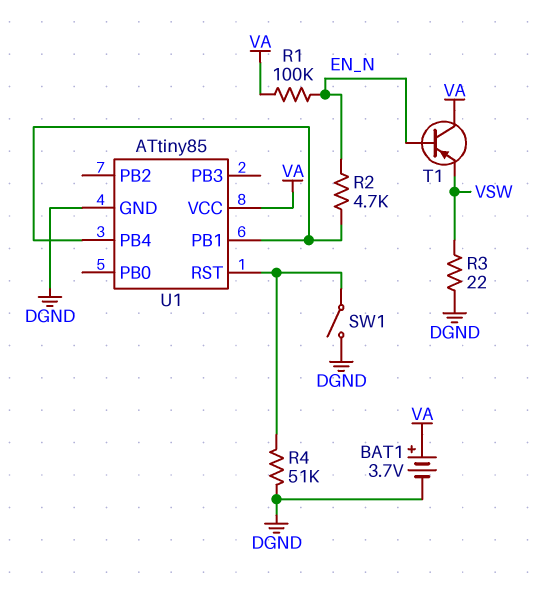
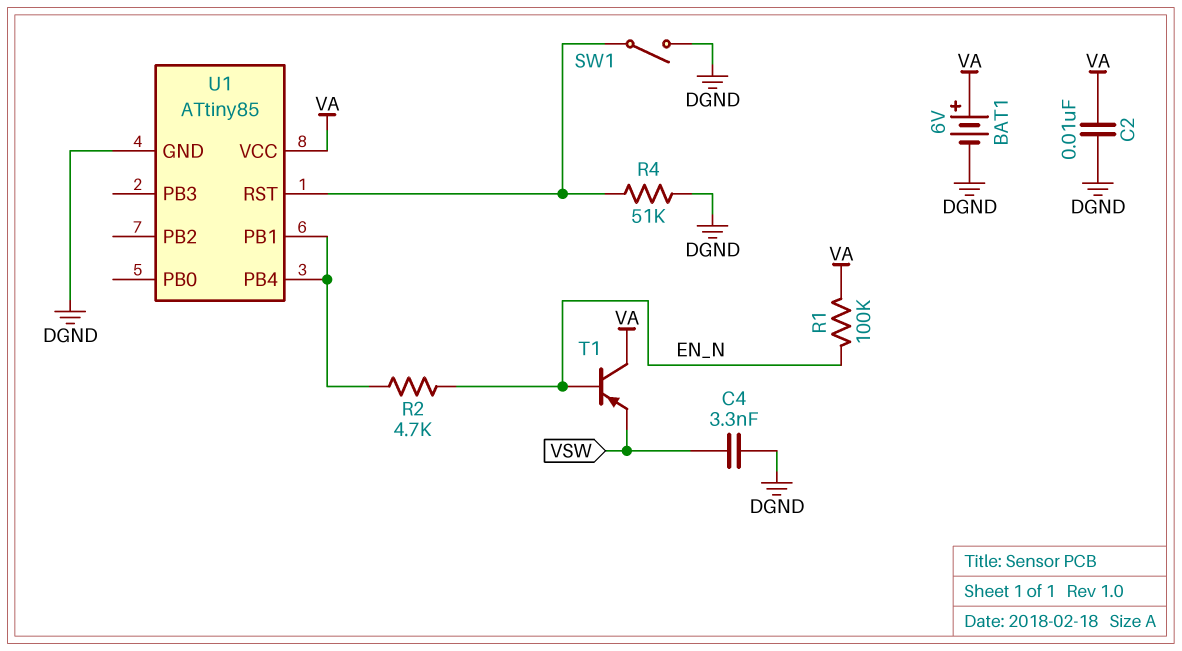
BAT1: 3.7V (plus VA, minus DGND) -> 6V (plus VA, minus DGND)
C2: none -> 10nF (DGND, VA)
C4: none -> 3.3nF (DGND, VSW)
R3: 22 (DGND, VSW) -> none

